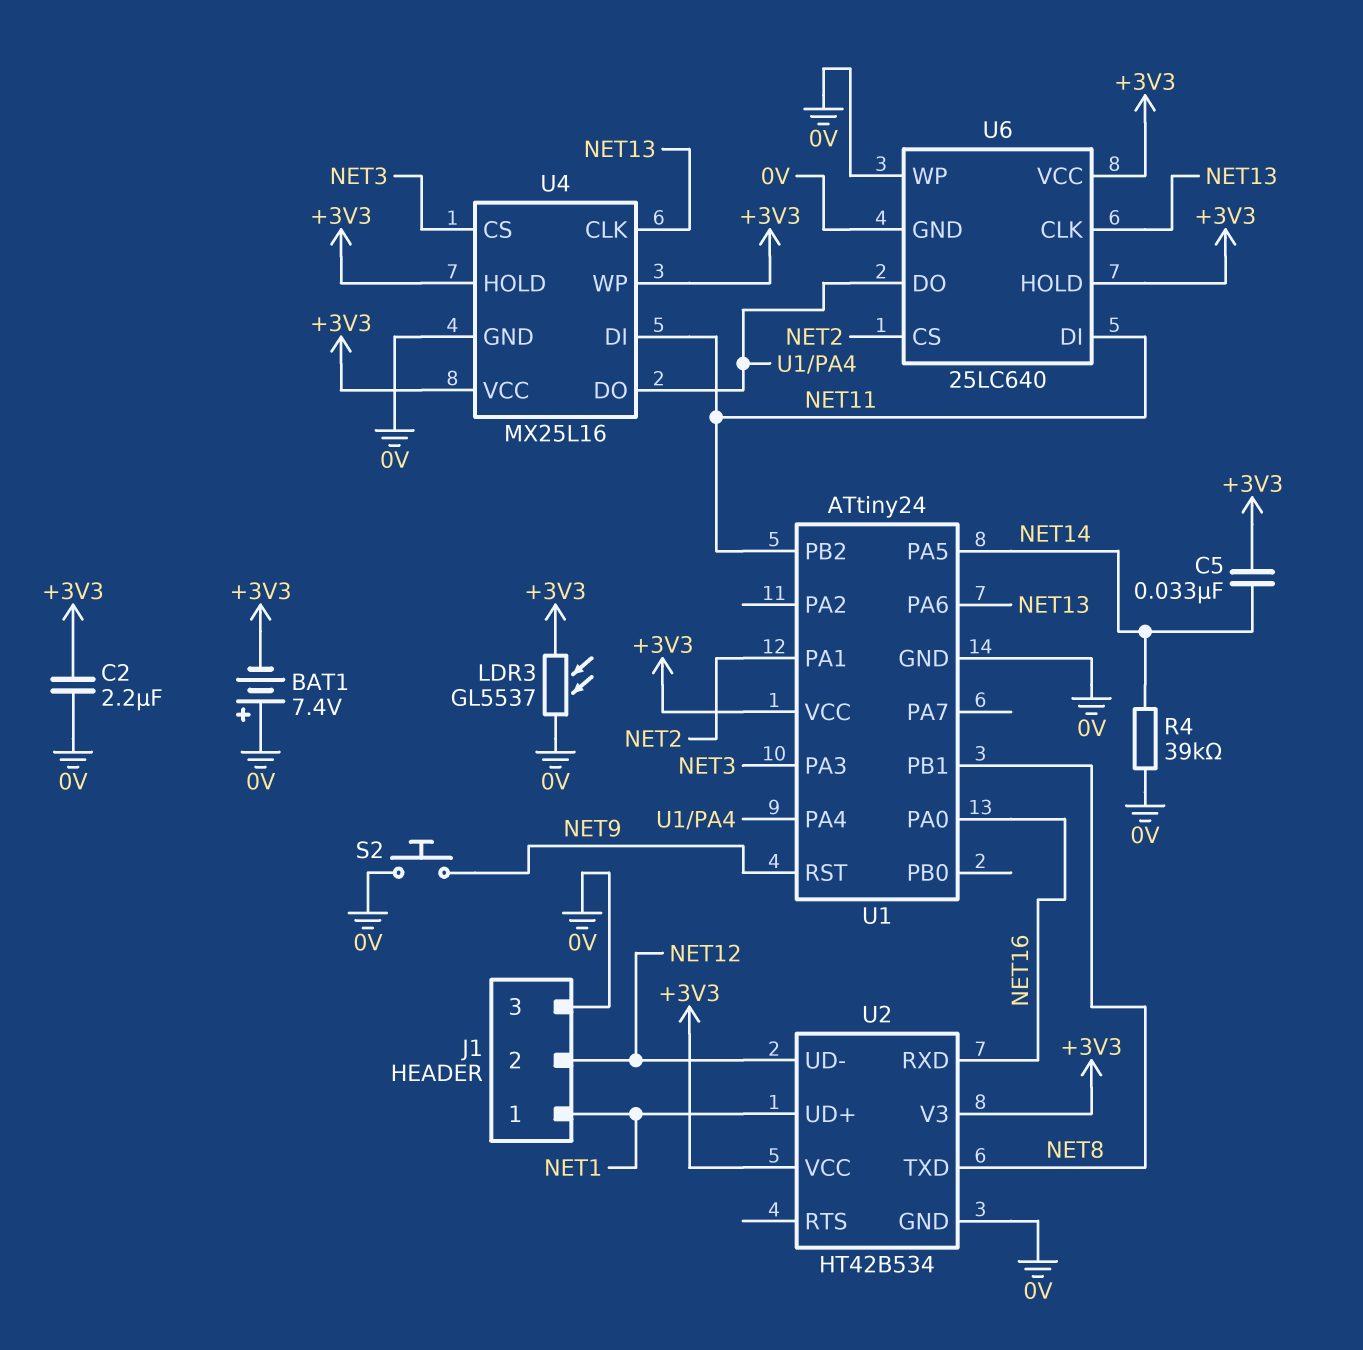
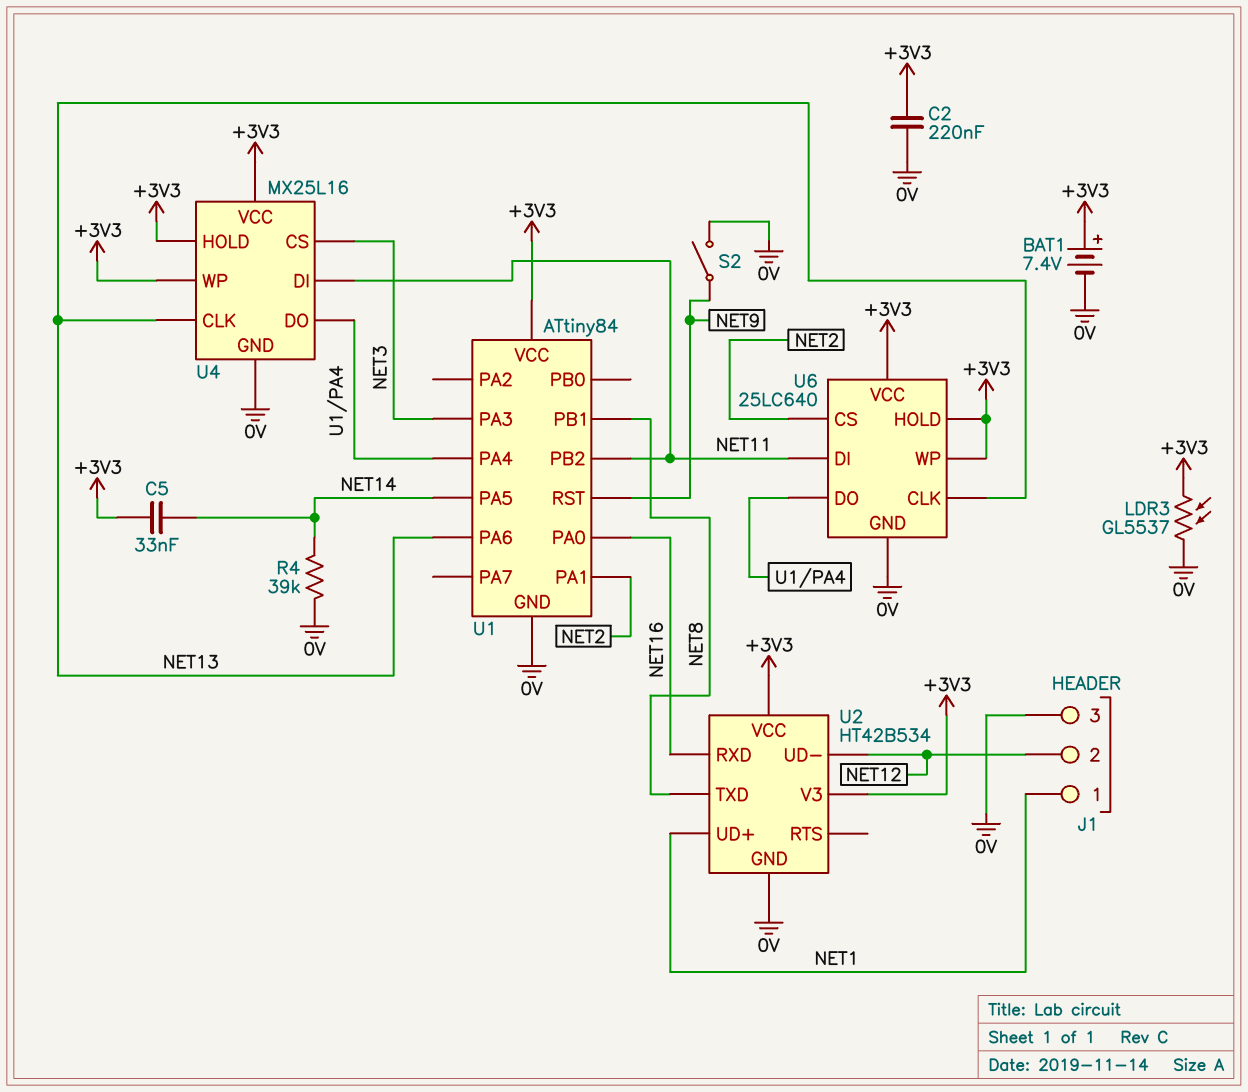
BAT1: 7.4V (plus 0V, minus +3V3) -> 7.4V (plus +3V3, minus 0V)
C2: 2.2uF (+3V3, 0V) -> 220nF (+3V3, 0V)
S2: button (0V, NET9) -> switch (0V, NET9)
U1: ATtiny24 -> ATtiny84
U6 pin WP: 0V -> +3V3

